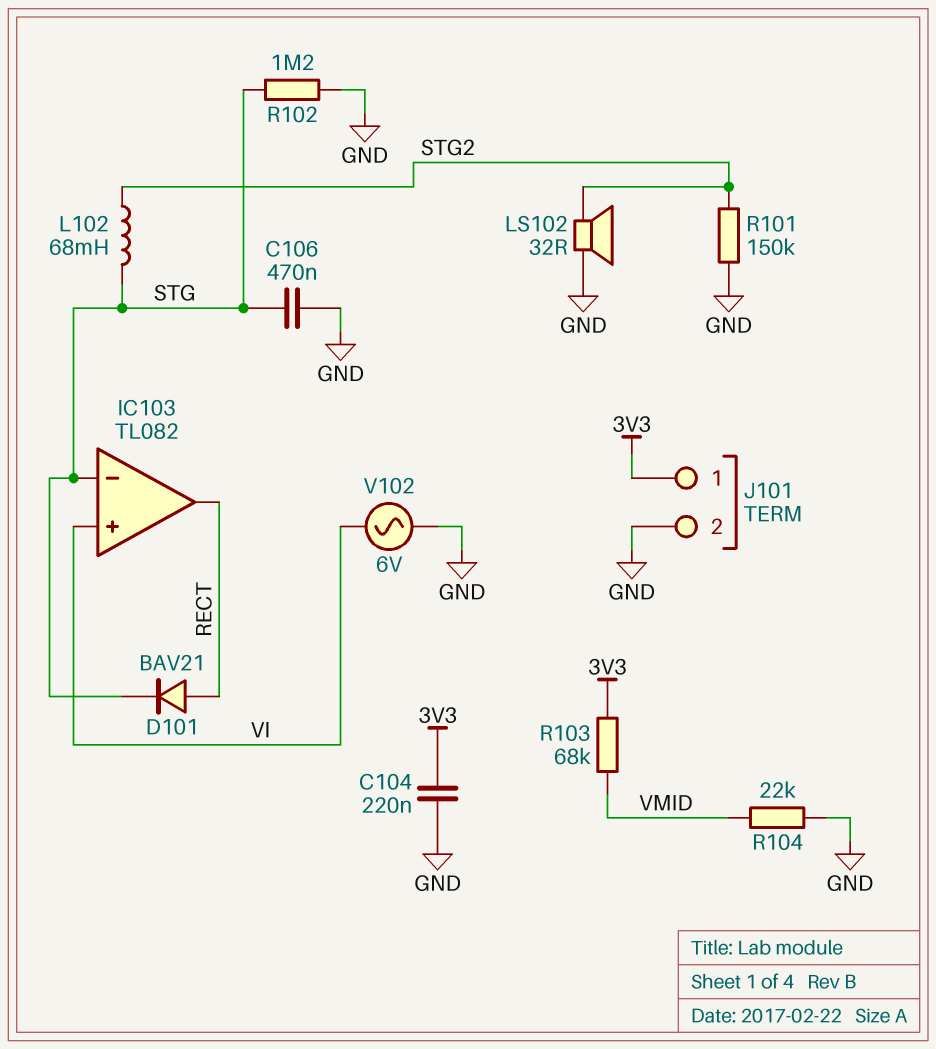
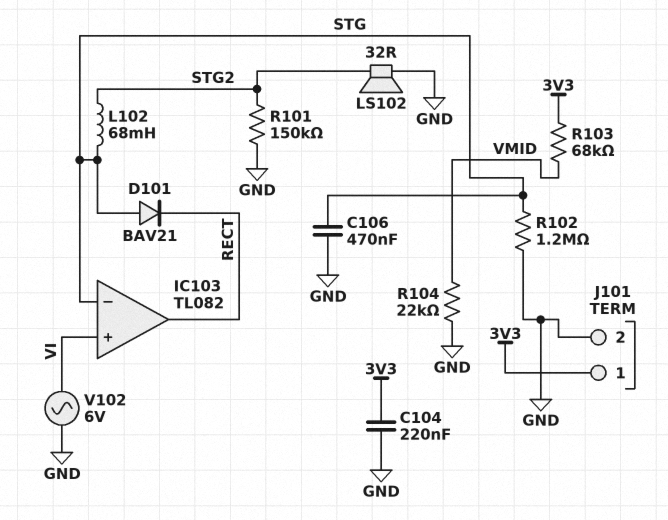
D101: diode BAV21 (A RECT, K STG) -> diode BAV21 (A STG, K RECT)

